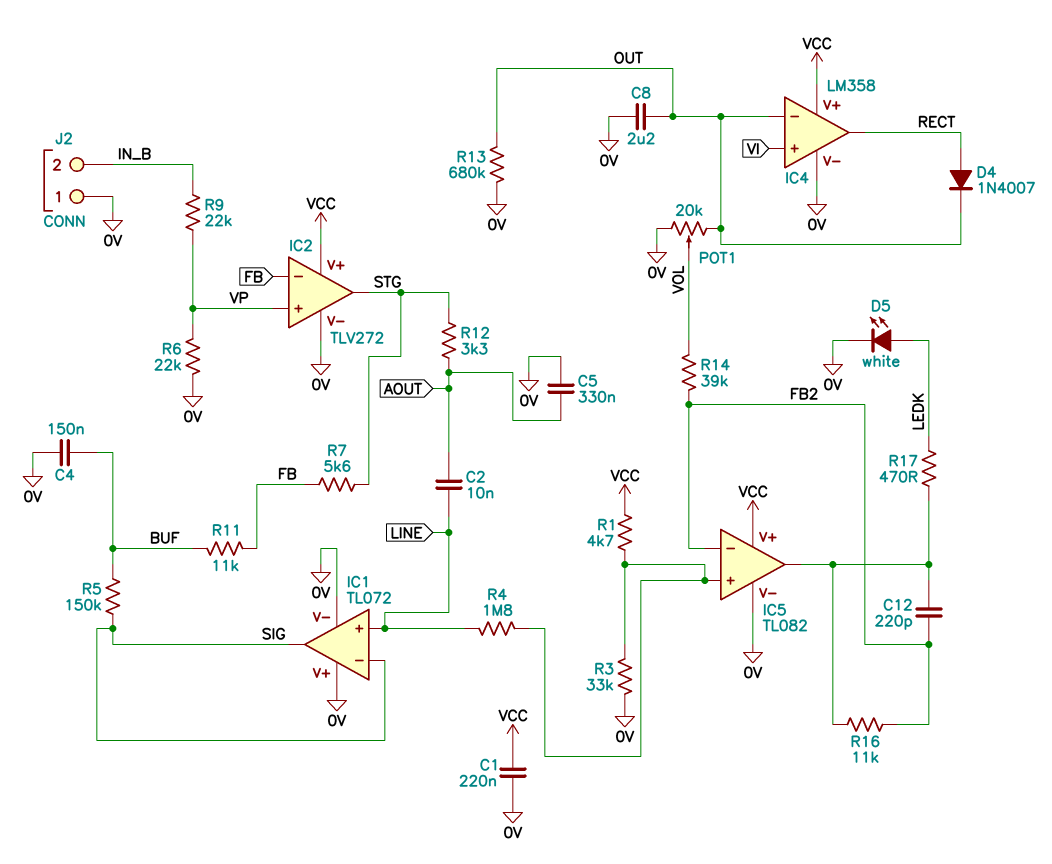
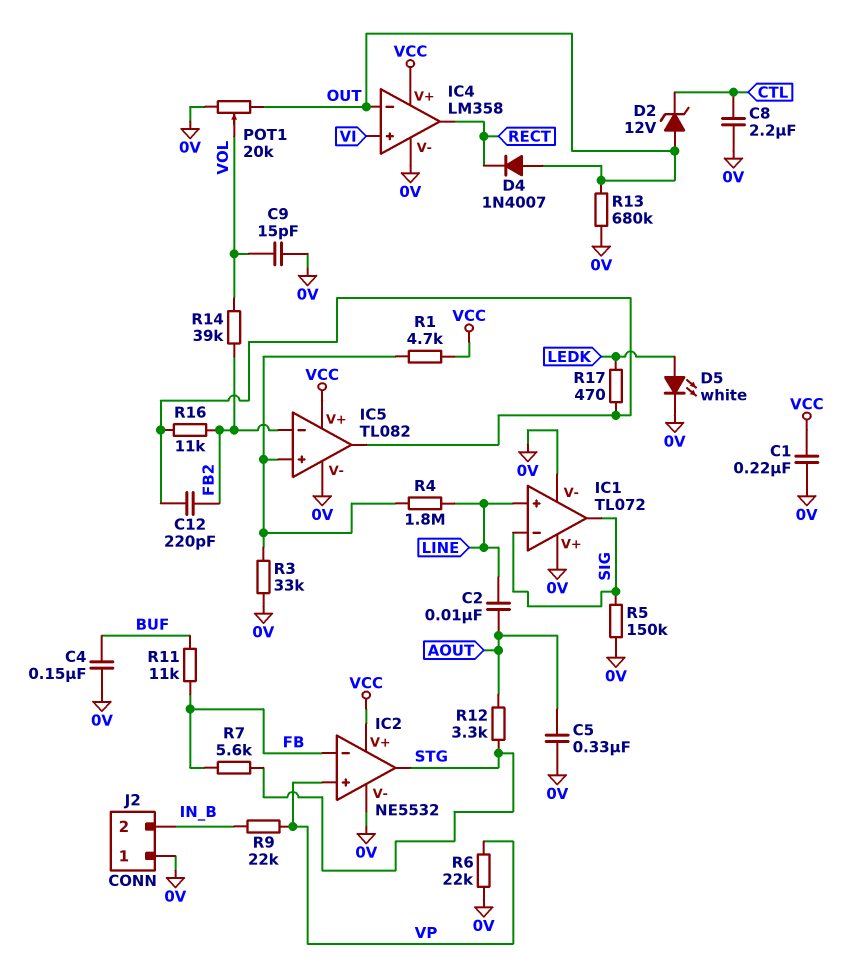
C8: 2.2uF (0V, OUT) -> 2.2uF (0V, CTL)
C9: none -> 15pF (0V, VOL)
D2: none -> zener 12V (A OUT, K CTL)
D4: diode 1N4007 (A RECT, K OUT) -> diode 1N4007 (A OUT, K RECT)
IC2: TLV272 -> NE5532
R5: 150k (BUF, SIG) -> 150k (0V, SIG)

